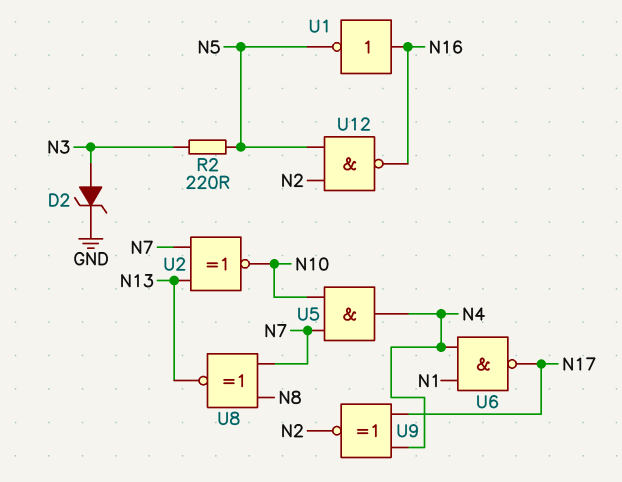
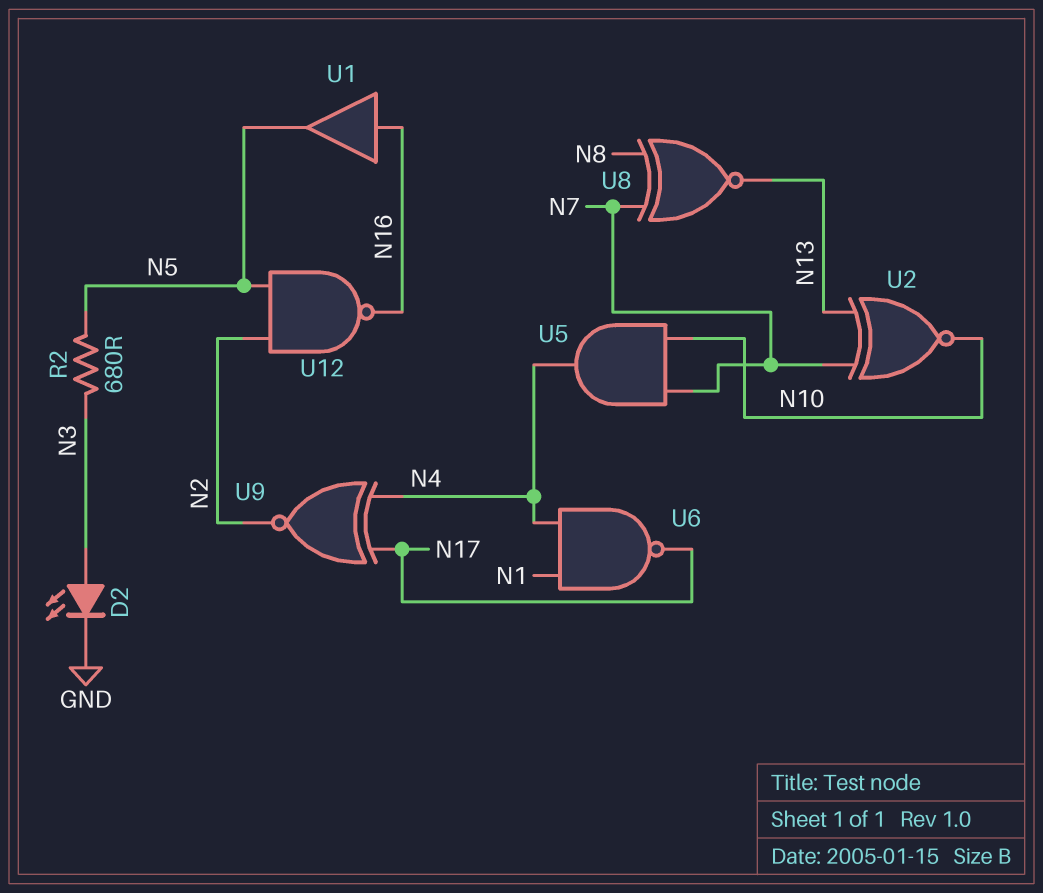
D2: zener (A N3, K GND) -> LED (A N3, K GND)
R2: 220 (N3, N5) -> 680 (N3, N5)
U1: NOT (in N16, out N5) -> buffer (in N16, out N5)

